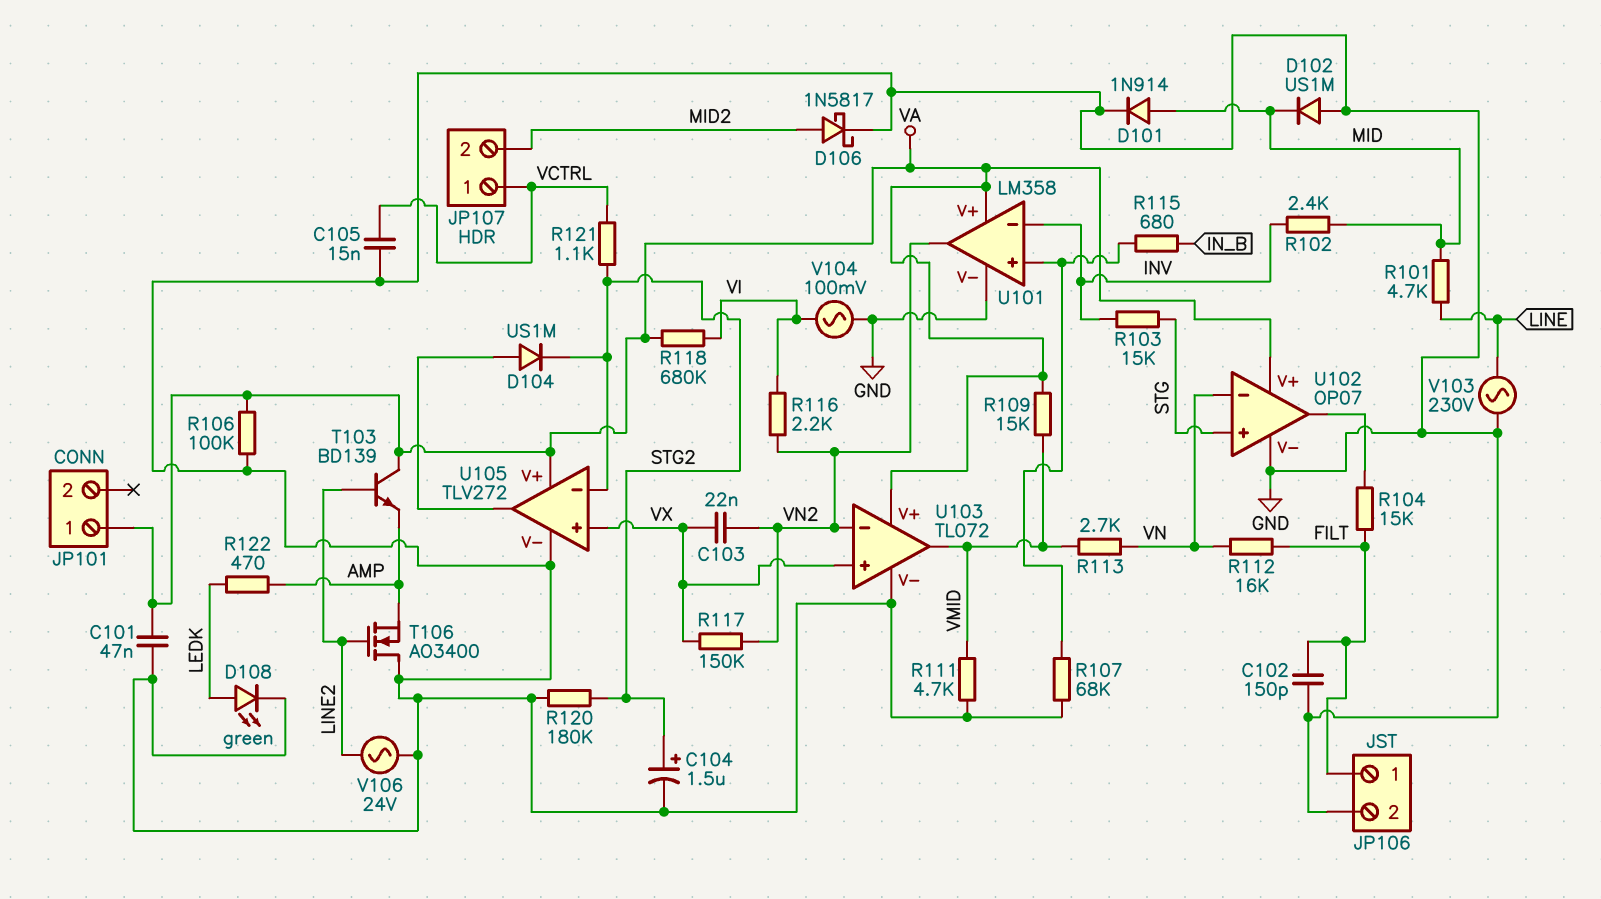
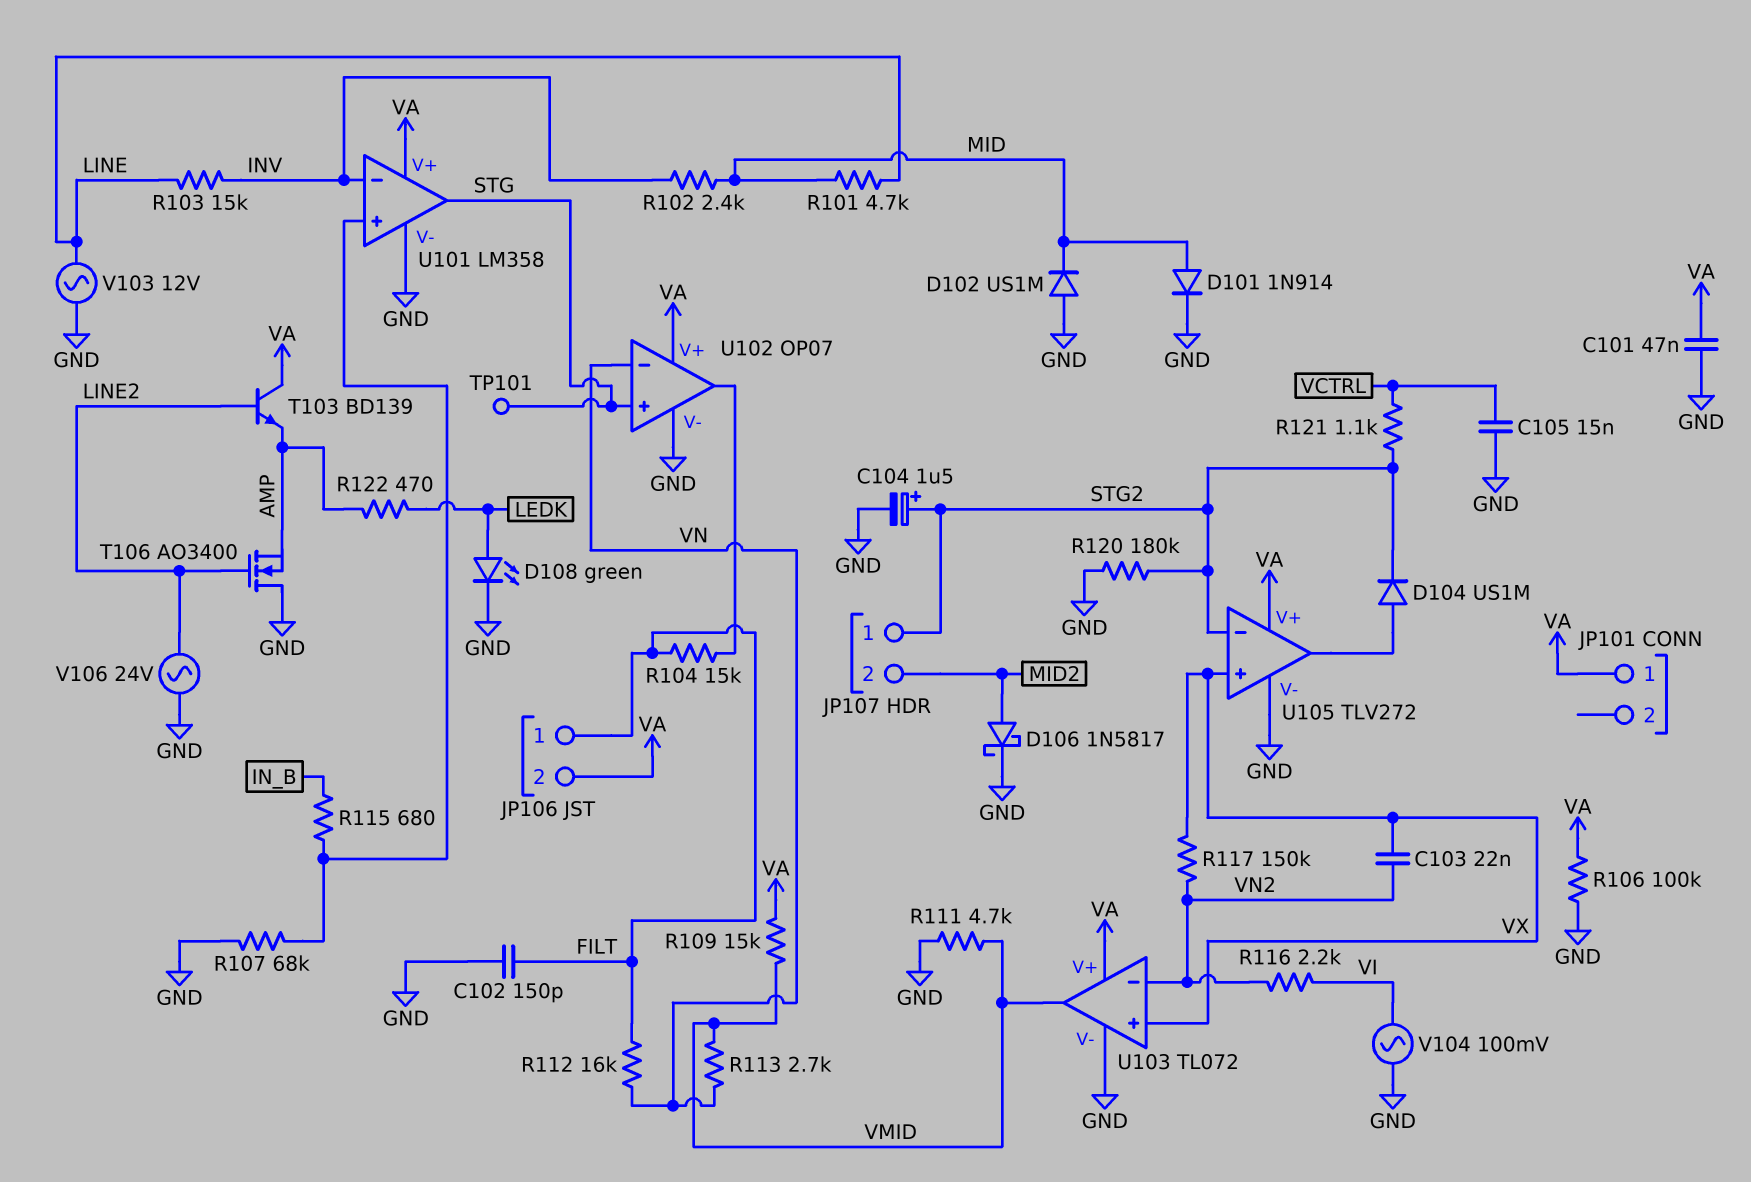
JP106 pin 2: GND -> VA
JP107 pin 1: VCTRL -> STG2
R103: 15k (INV, STG) -> 15k (INV, LINE)
R118: 680k (VA, VI) -> none
TP101: none -> test point (STG)
U101 pin out: VN2 -> STG
V103: AC 230V (GND, LINE) -> AC 12V (GND, LINE)

